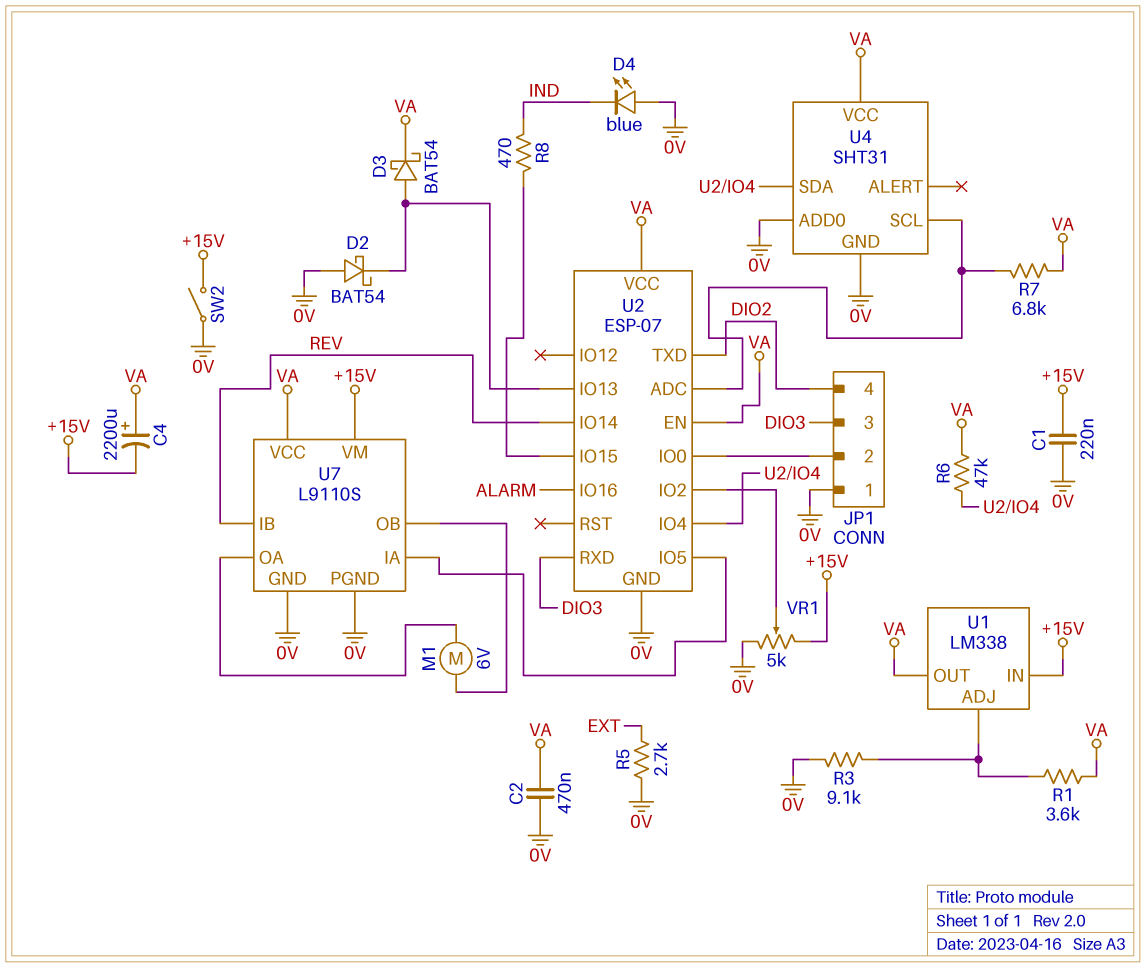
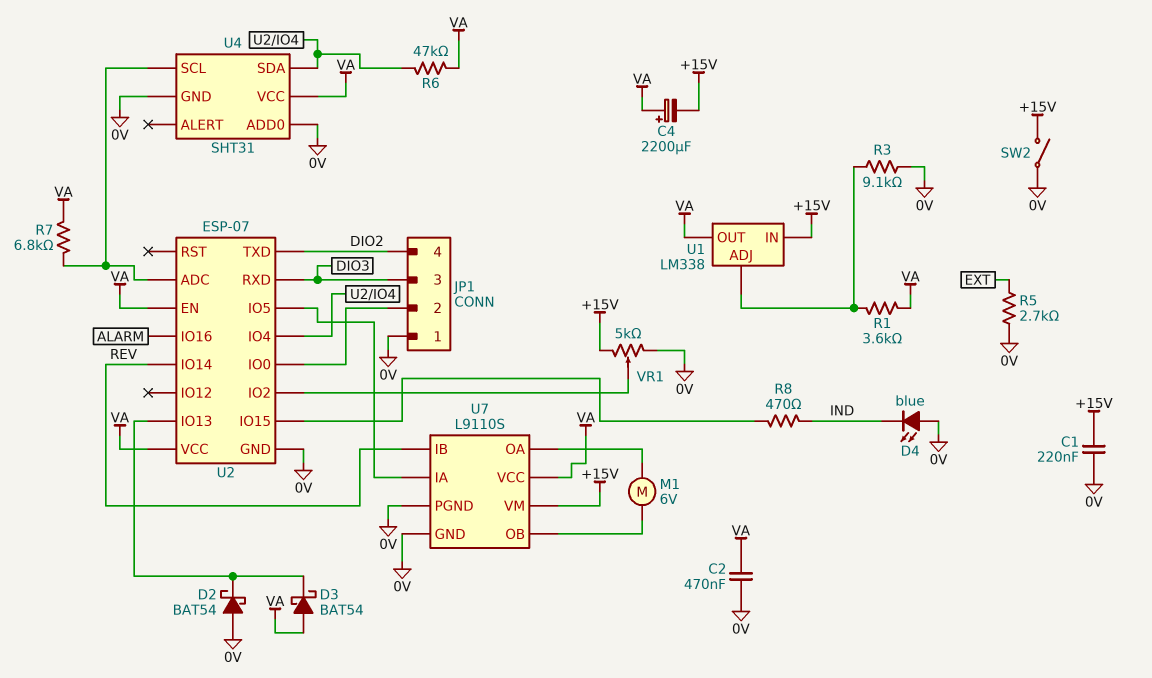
D3: schottky BAT54 (A U2/IO13, K VA) -> schottky BAT54 (A VA, K U2/IO13)

